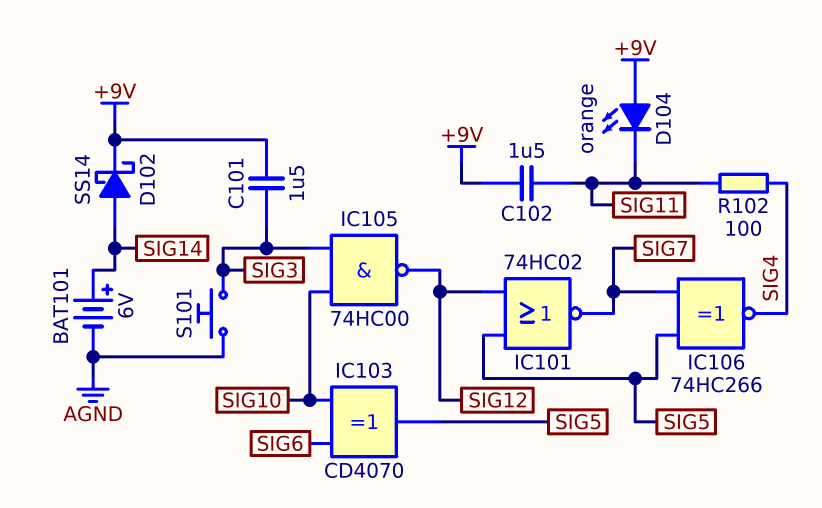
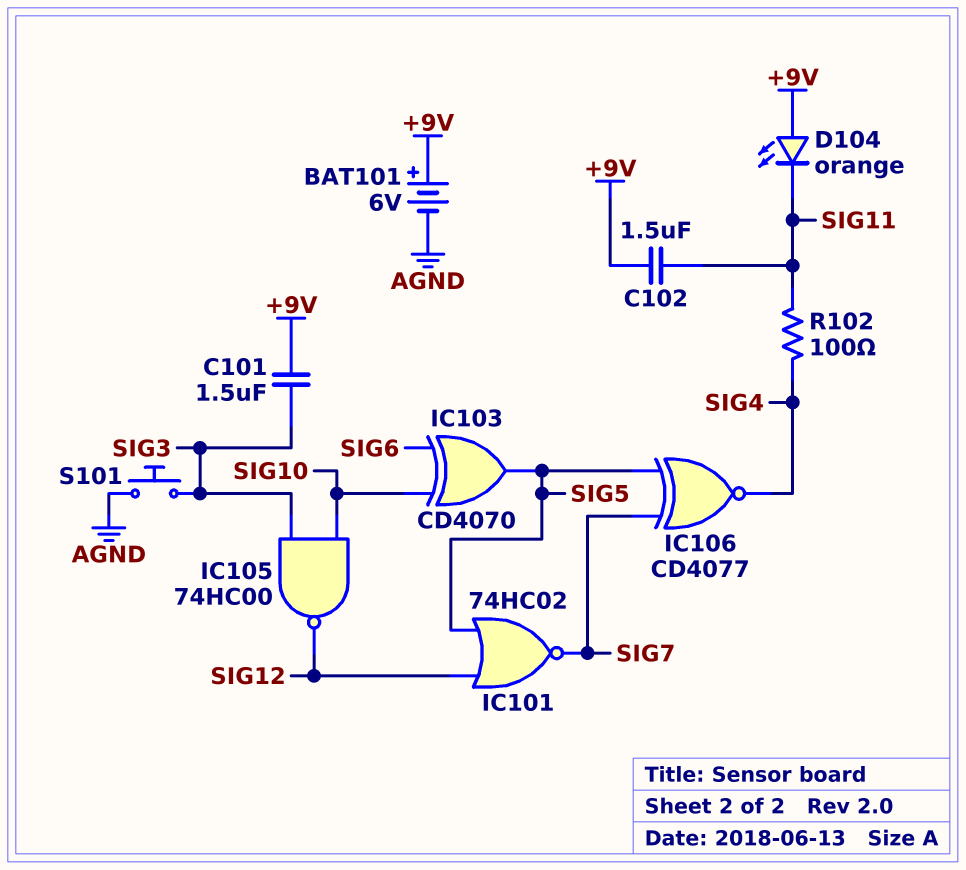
BAT101: 6V (plus SIG14, minus AGND) -> 6V (plus +9V, minus AGND)
D102: schottky SS14 (A SIG14, K +9V) -> none
IC106: XNOR 74HC266 (in SIG5, in SIG7, out SIG4) -> XNOR CD4077 (in SIG5, in SIG7, out SIG4)

